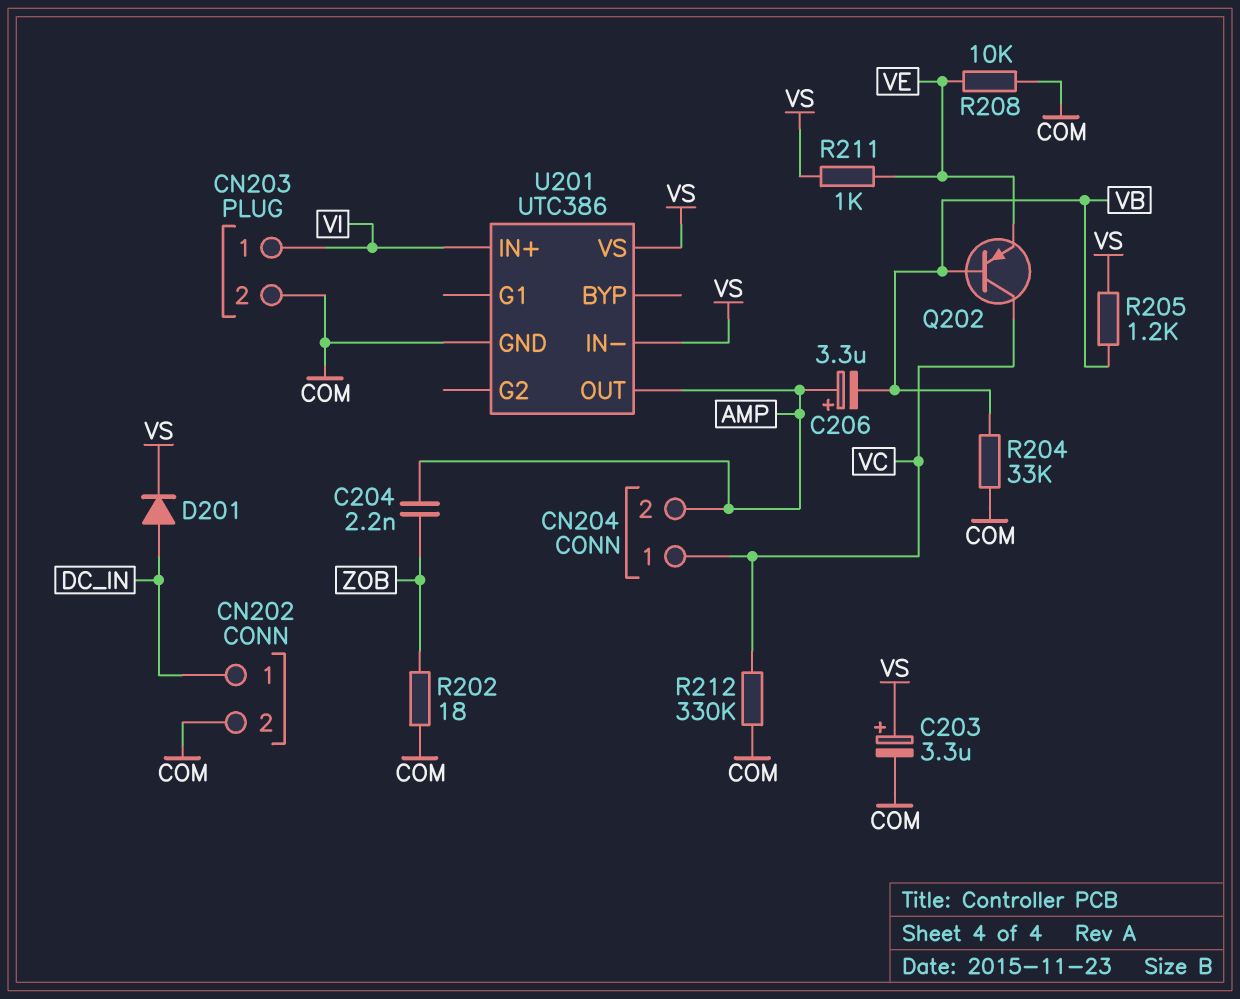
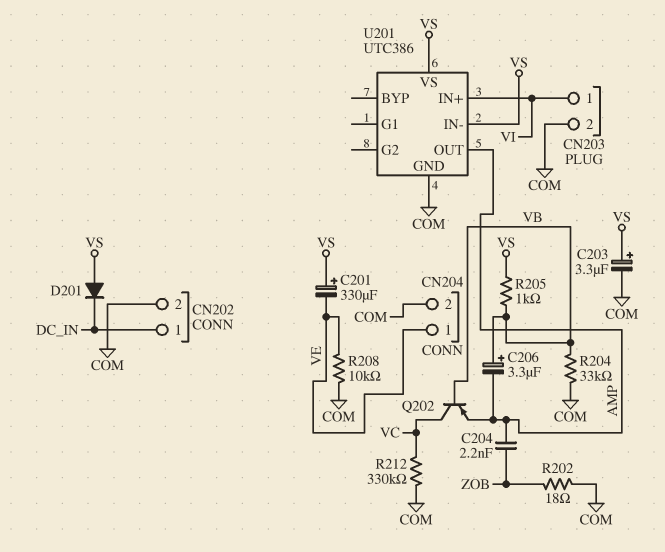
C201: none -> 330uF (plus VS, minus VE)
C206: 3.3uF (plus AMP, minus VB) -> 3.3uF (plus VB, minus AMP)
CN204 pin 1: VC -> VE
CN204 pin 2: AMP -> COM
D201: diode (A DC_IN, K VS) -> diode (A VS, K DC_IN)
Q202: PNP (B VB, C VC, E VE) -> PNP (B VB, C VC, E AMP)
R205: 1.2k (VB, VS) -> 1k (VB, VS)
R211: 1k (VE, VS) -> none

